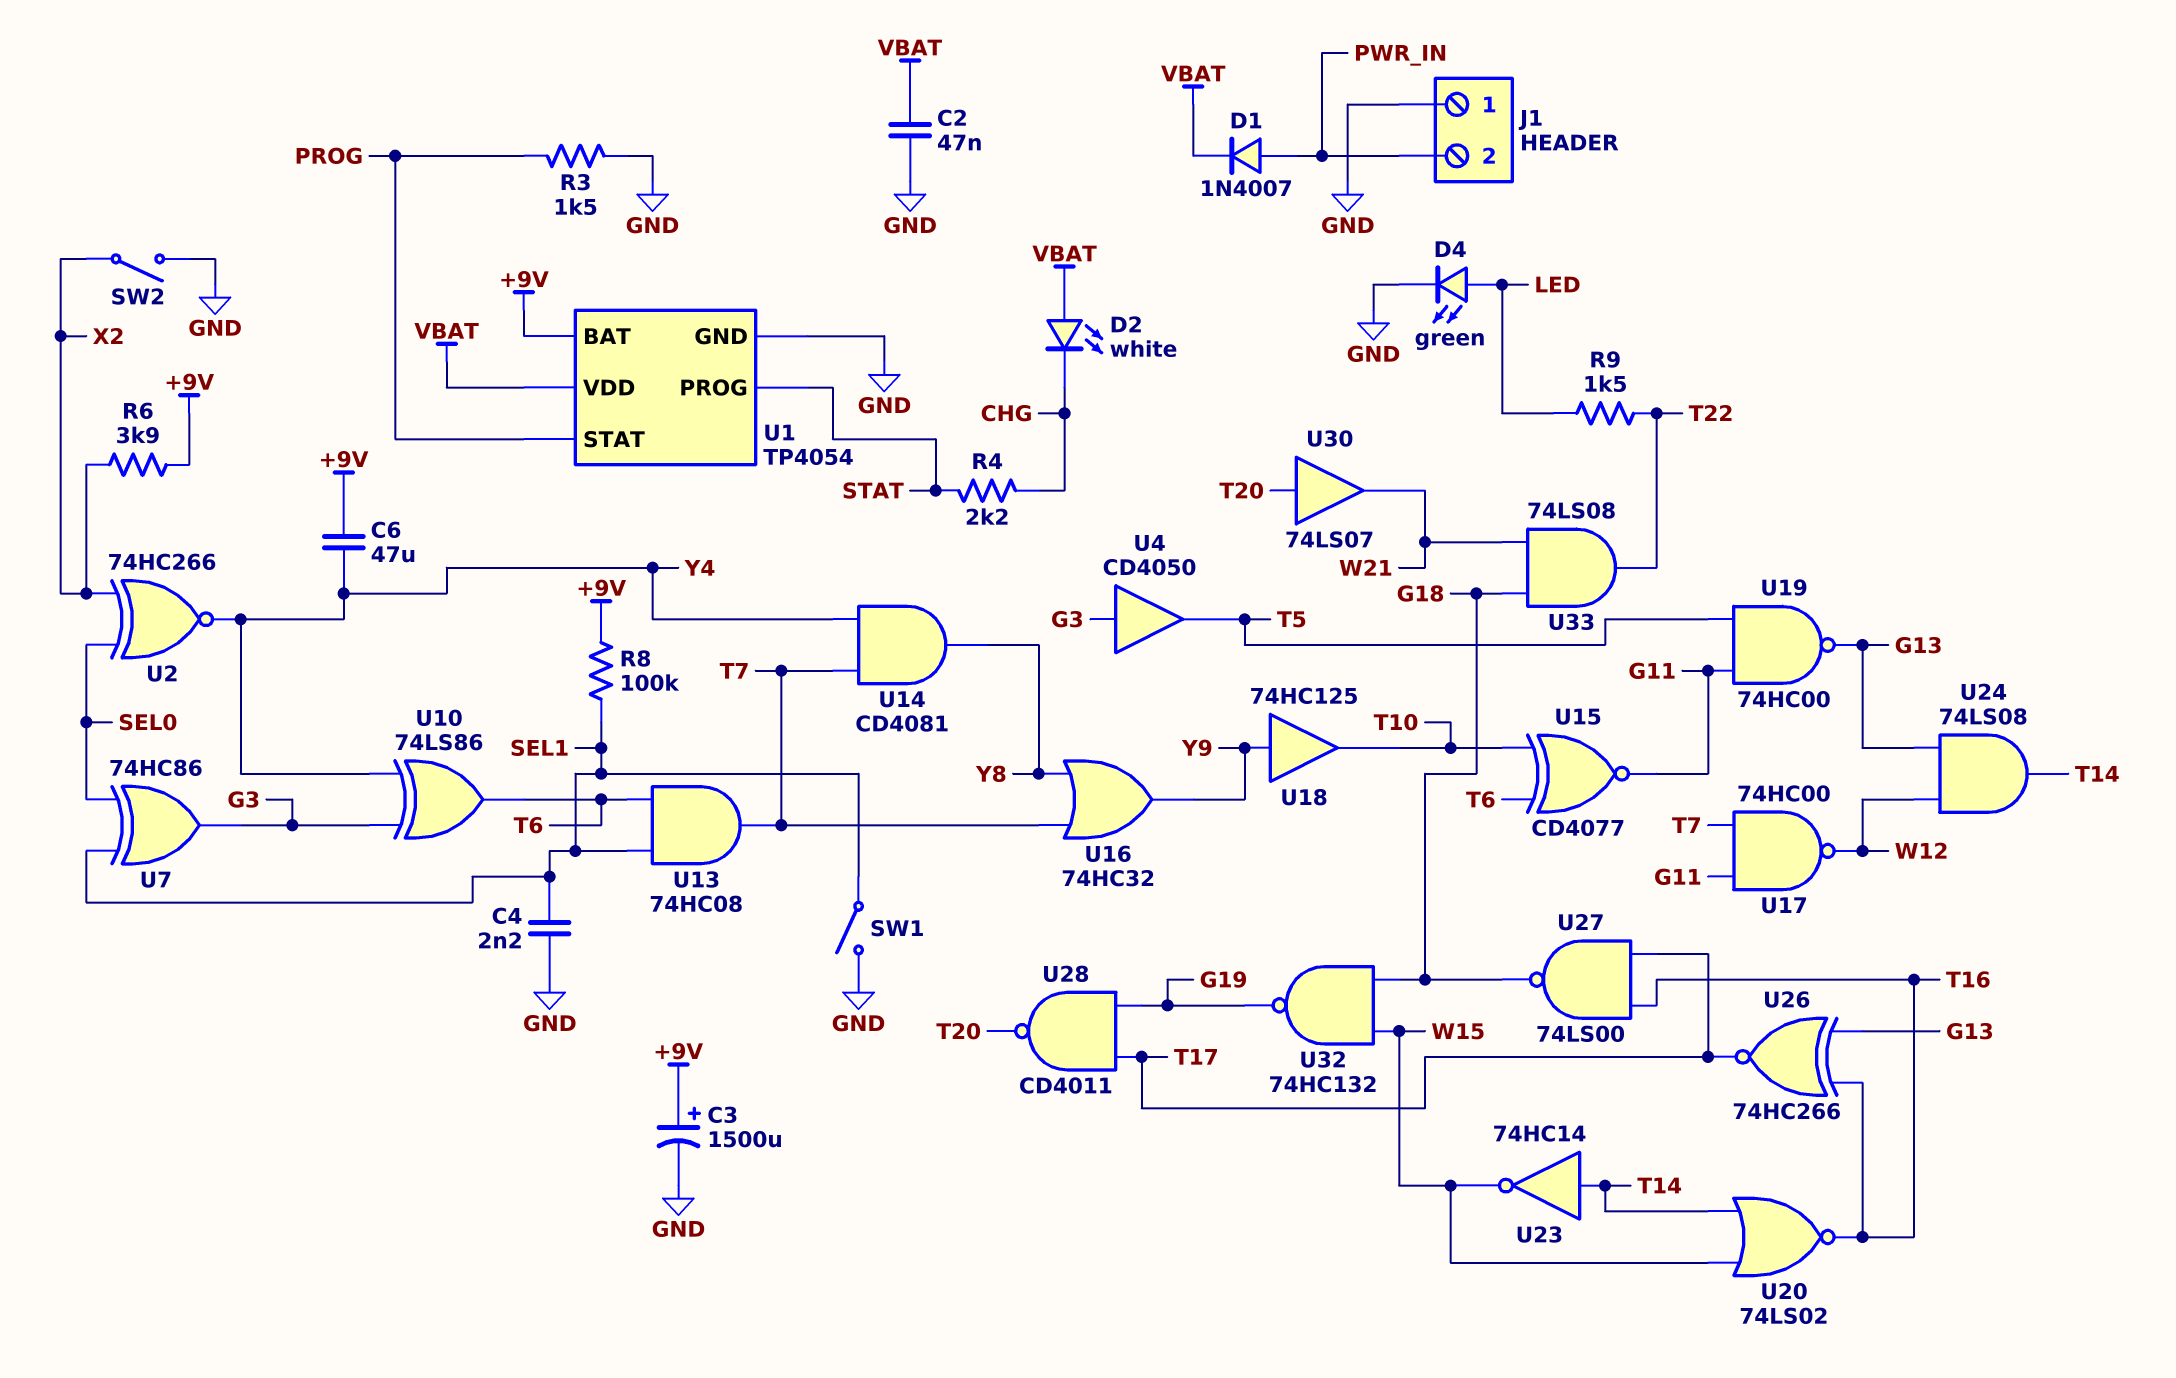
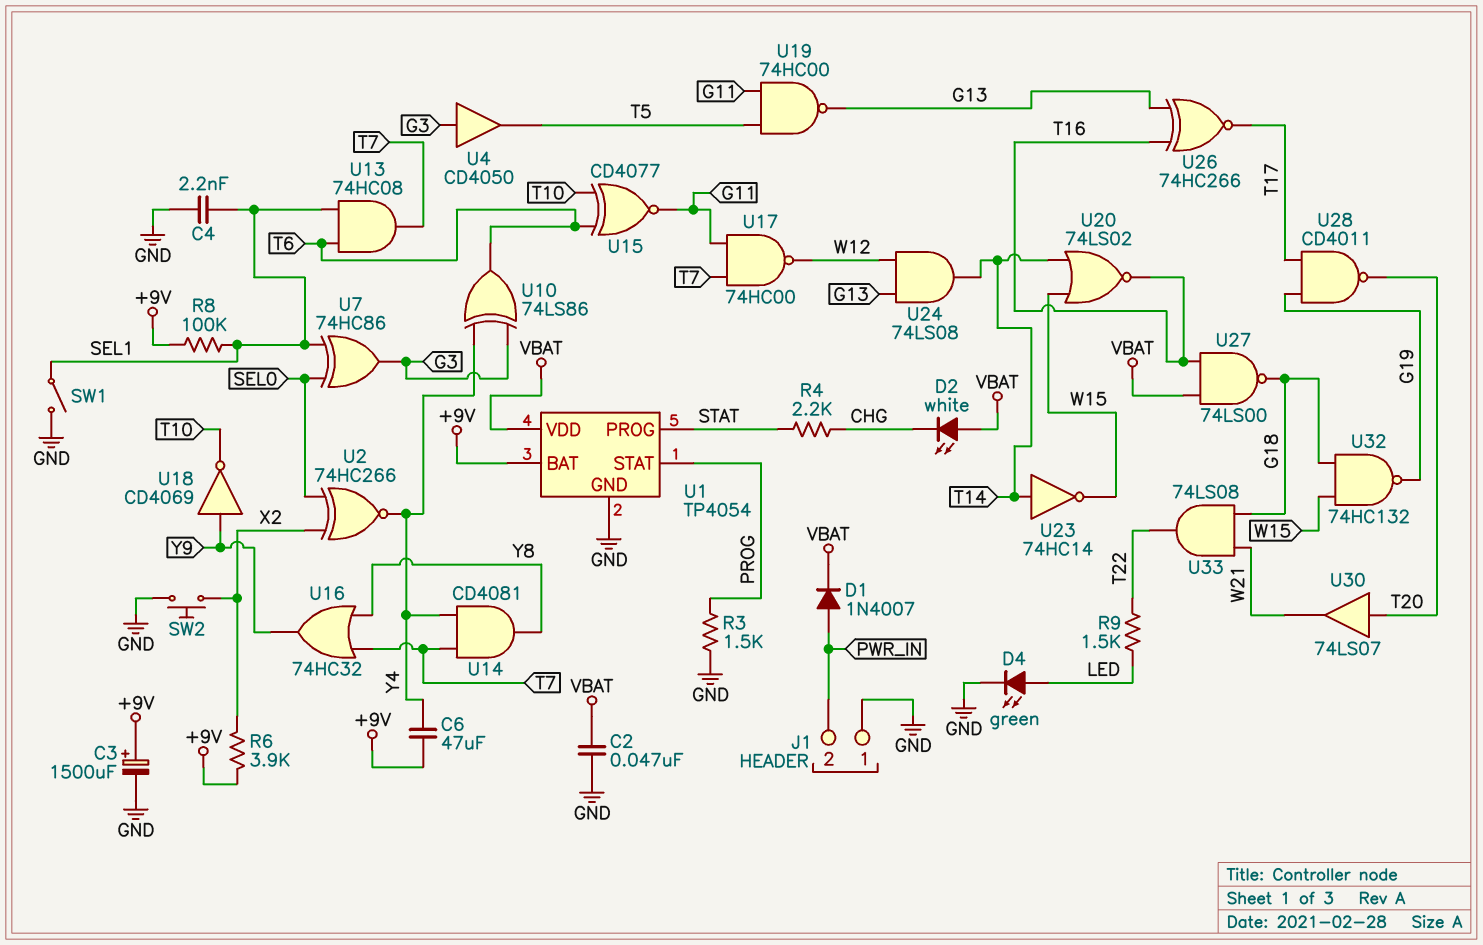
SW2: switch (GND, X2) -> button (GND, X2)
U18: buffer 74HC125 (in Y9, out T10) -> NOT CD4069 (in Y9, out T10)
U27: NAND 74LS00 (in T16, in T17, out G18) -> NAND 74LS00 (in T16, in VBAT, out G18)

